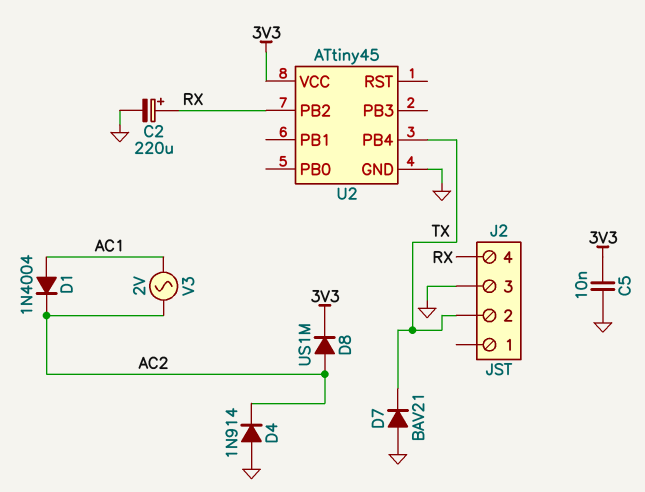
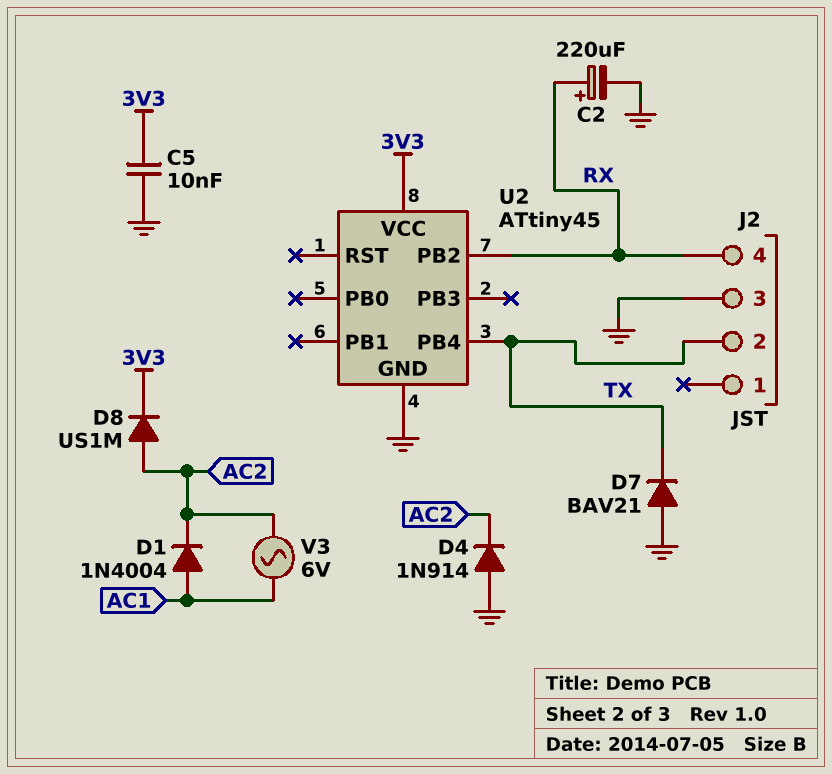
V3: AC 2V (AC1, AC2) -> AC 6V (AC1, AC2)

